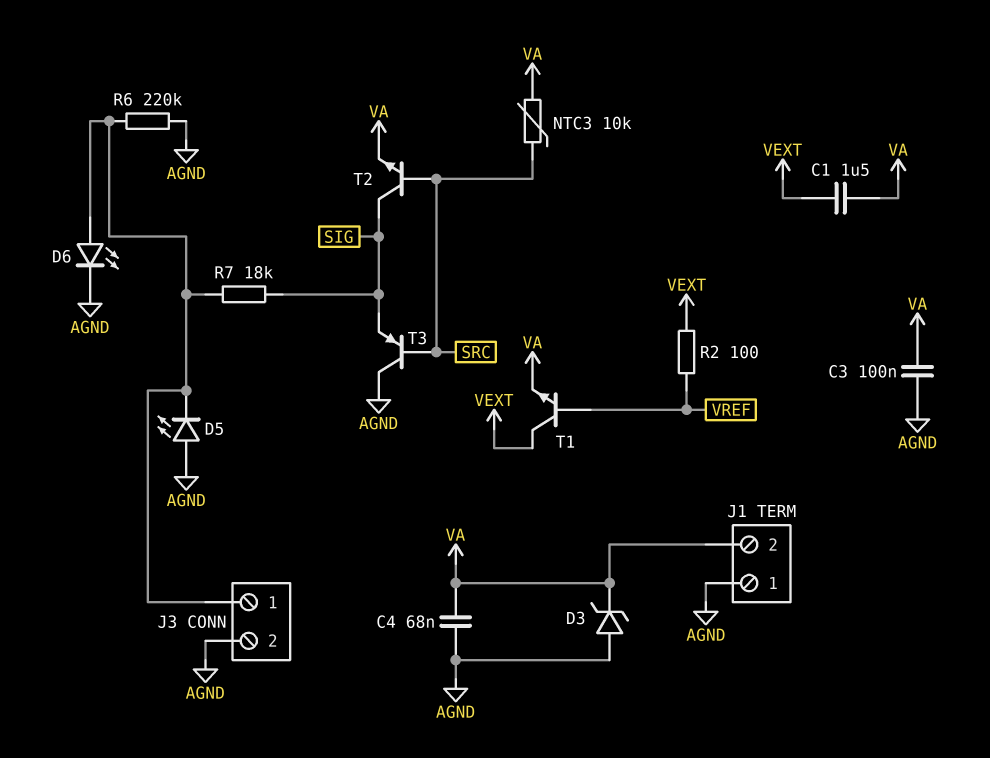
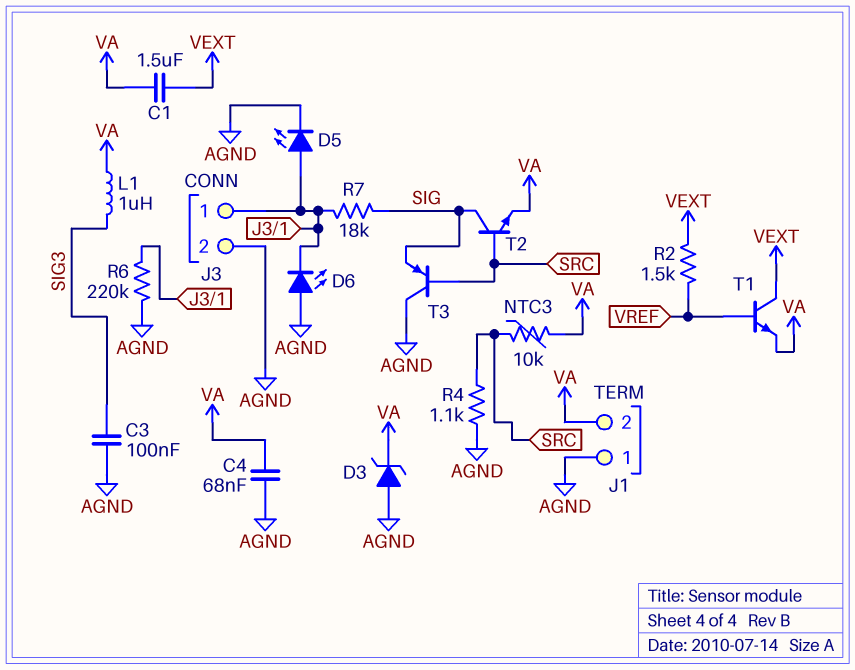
C3: 100nF (AGND, VA) -> 100nF (AGND, SIG3)
D5: LED (A AGND, K J3/1) -> LED (A J3/1, K AGND)
D6: LED (A J3/1, K AGND) -> LED (A AGND, K J3/1)
L1: none -> 1uH (SIG3, VA)
R2: 100 (VEXT, VREF) -> 1.5k (VEXT, VREF)
R4: none -> 1.1k (AGND, SRC)

